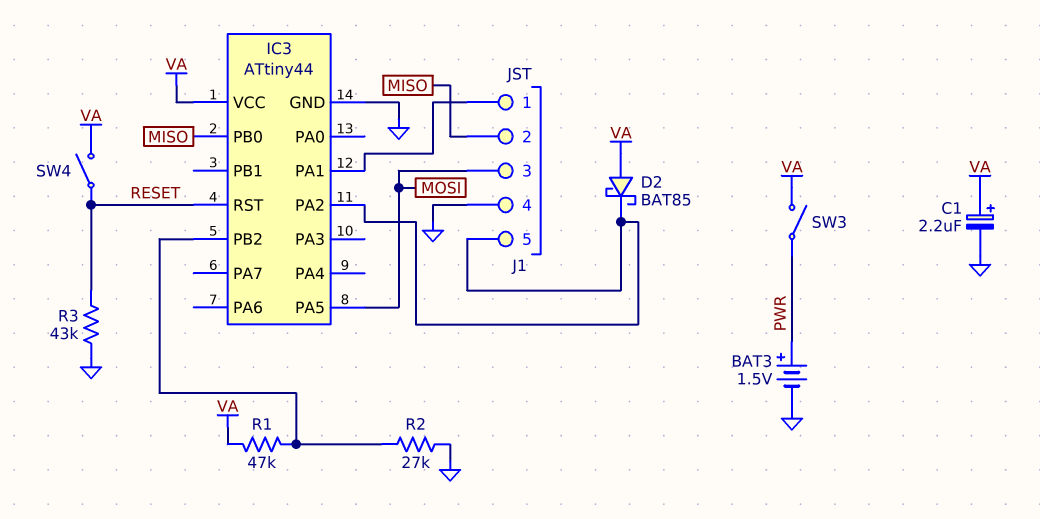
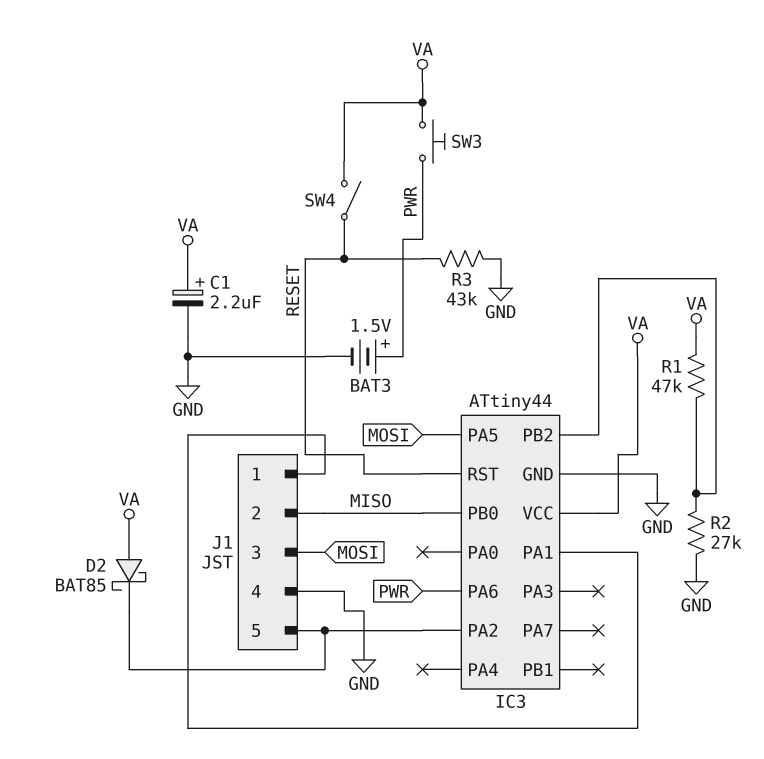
IC3 pin PA6: none -> PWR
SW3: switch (PWR, VA) -> button (PWR, VA)

